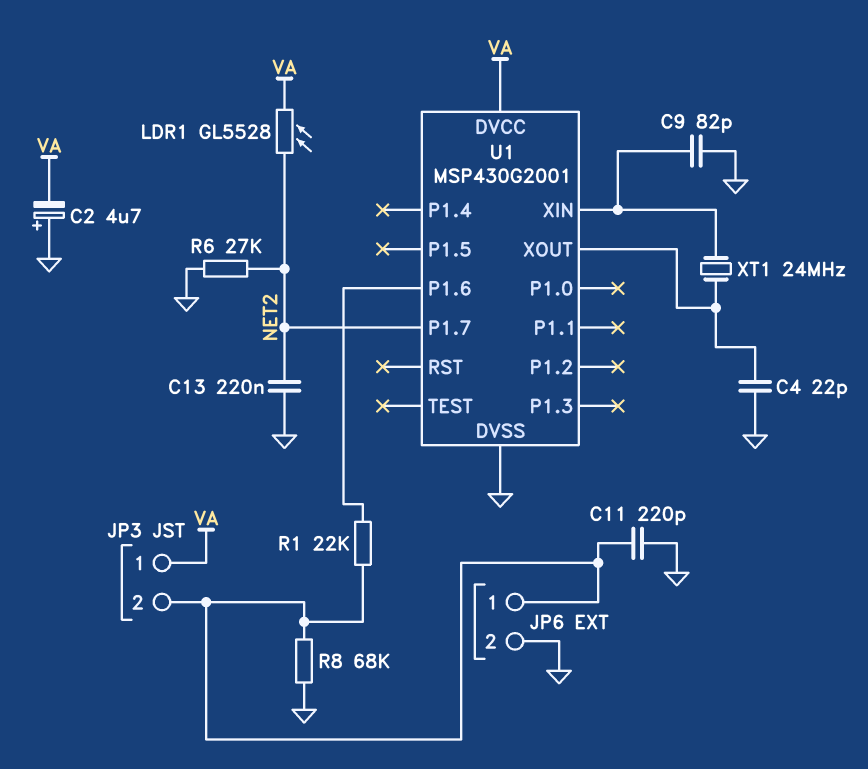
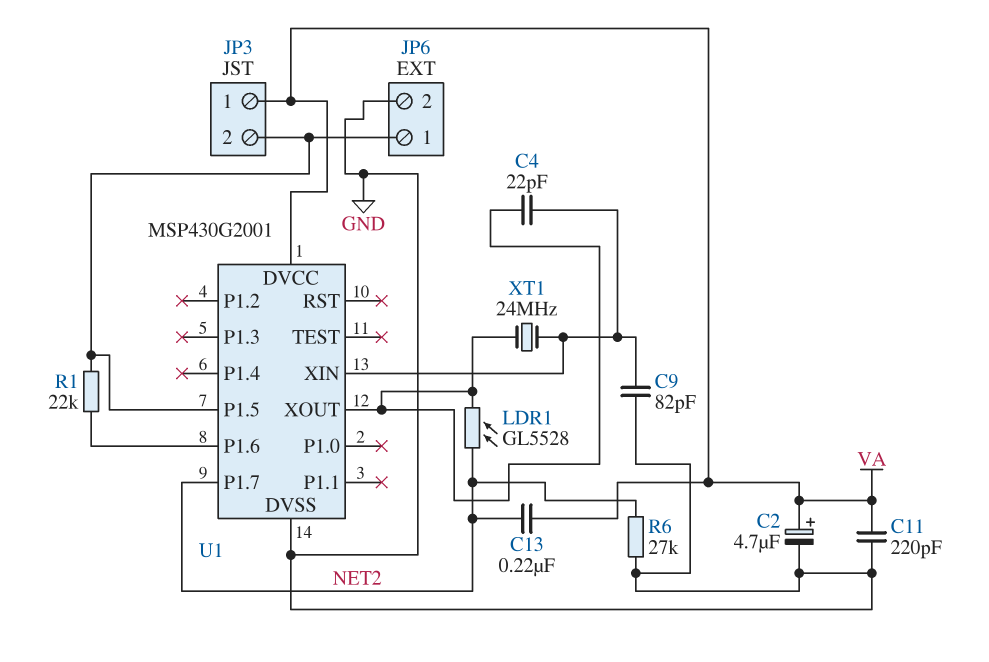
C2: 4.7uF (plus GND, minus VA) -> 4.7uF (plus VA, minus GND)
C4: 22pF (GND, U1/XOUT) -> 22pF (U1/XIN, U1/XOUT)
C11: 220pF (GND, JP3/2) -> 220pF (GND, VA)
C13: 220nF (GND, NET2) -> 220nF (NET2, VA)
LDR1: GL5528 (NET2, VA) -> GL5528 (NET2, U1/XOUT)
R8: 68k (GND, JP3/2) -> none
U1 pin P1.5: none -> JP3/2

